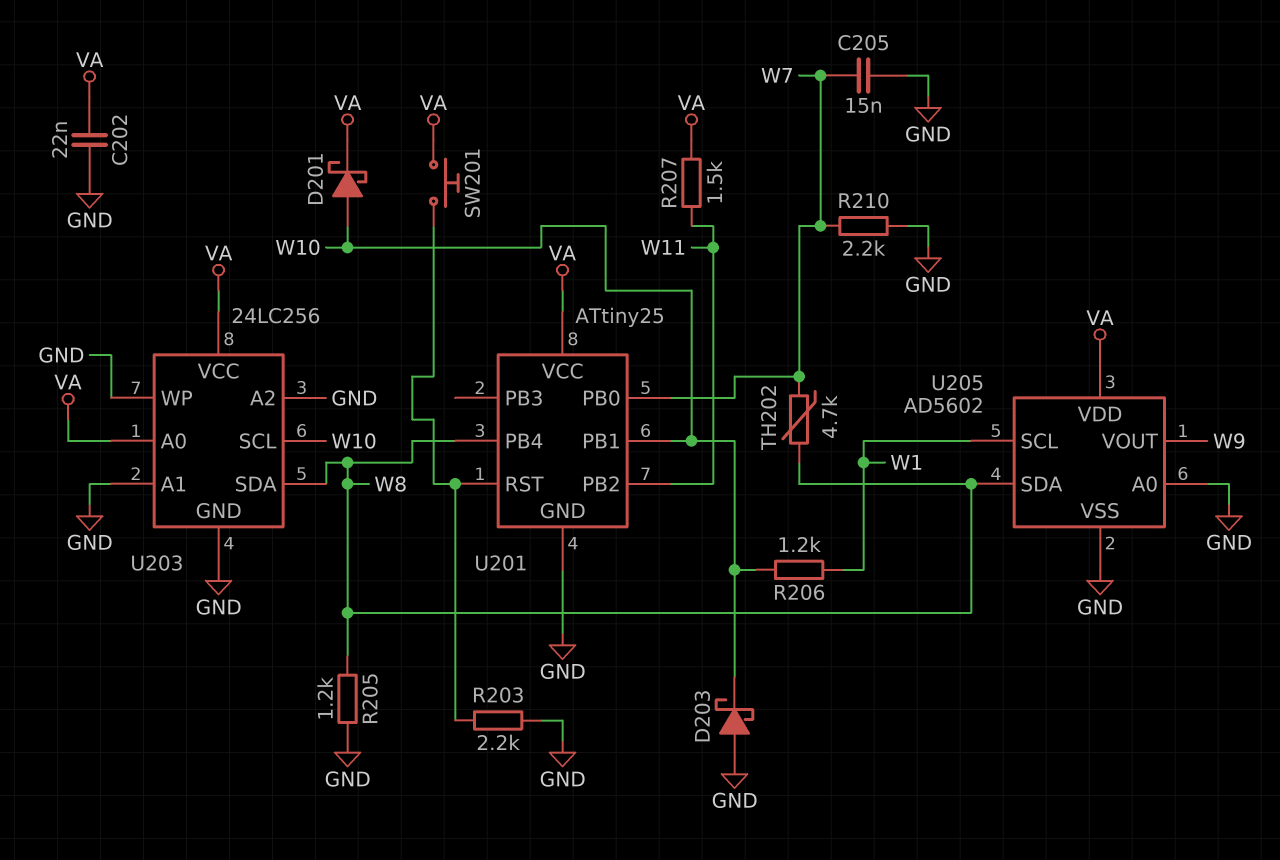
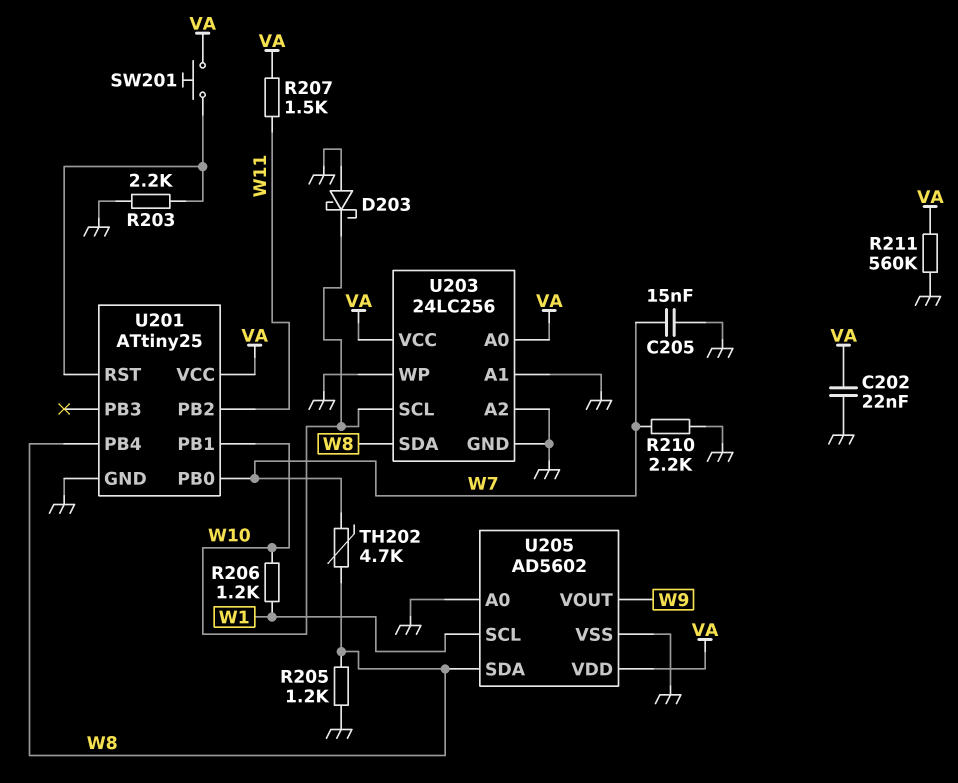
D201: schottky (A W10, K VA) -> none
R211: none -> 560k (GND, VA)

